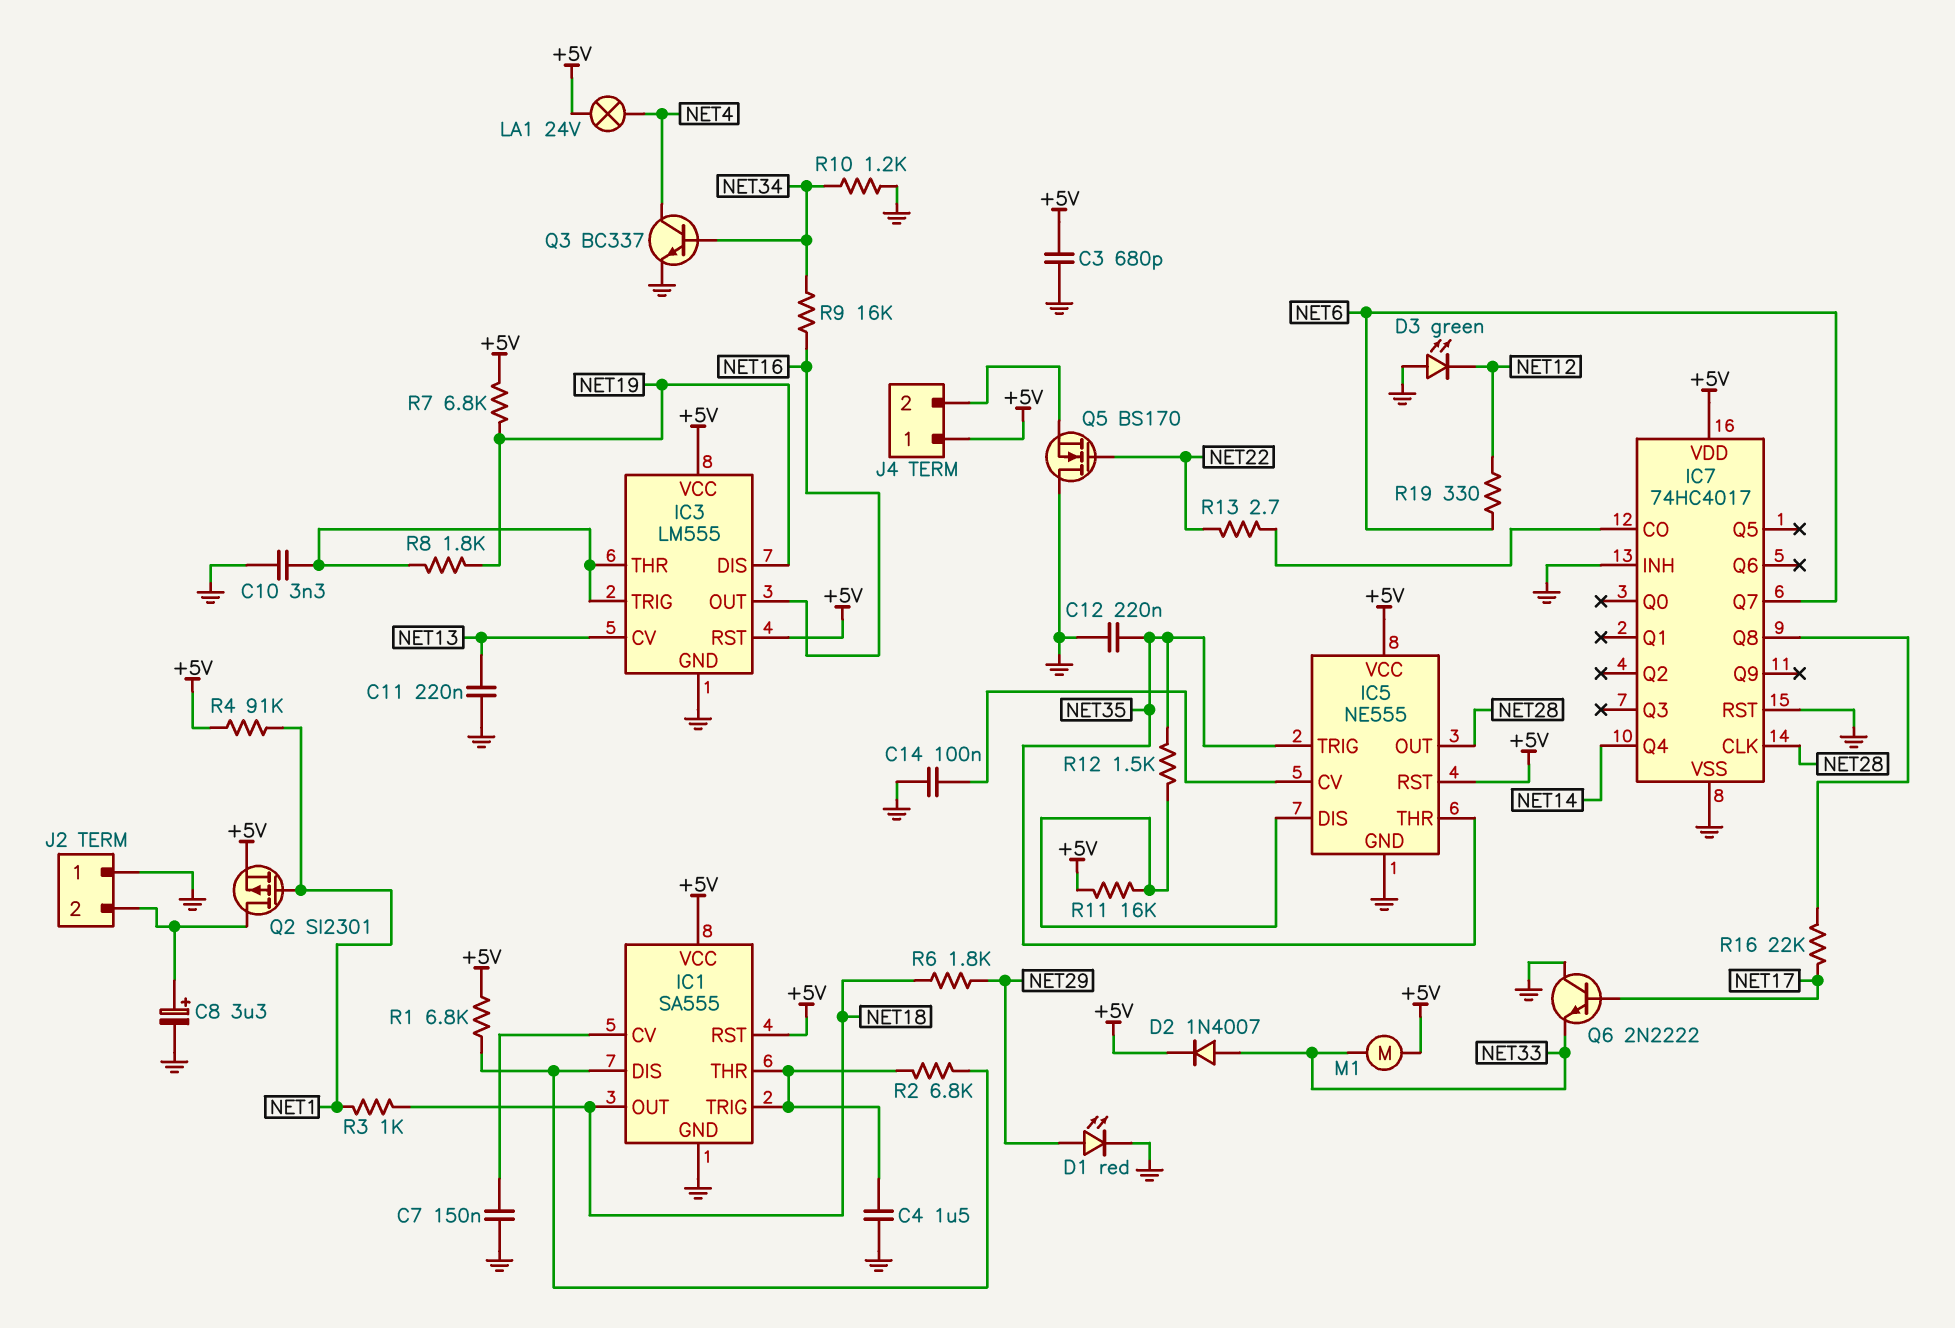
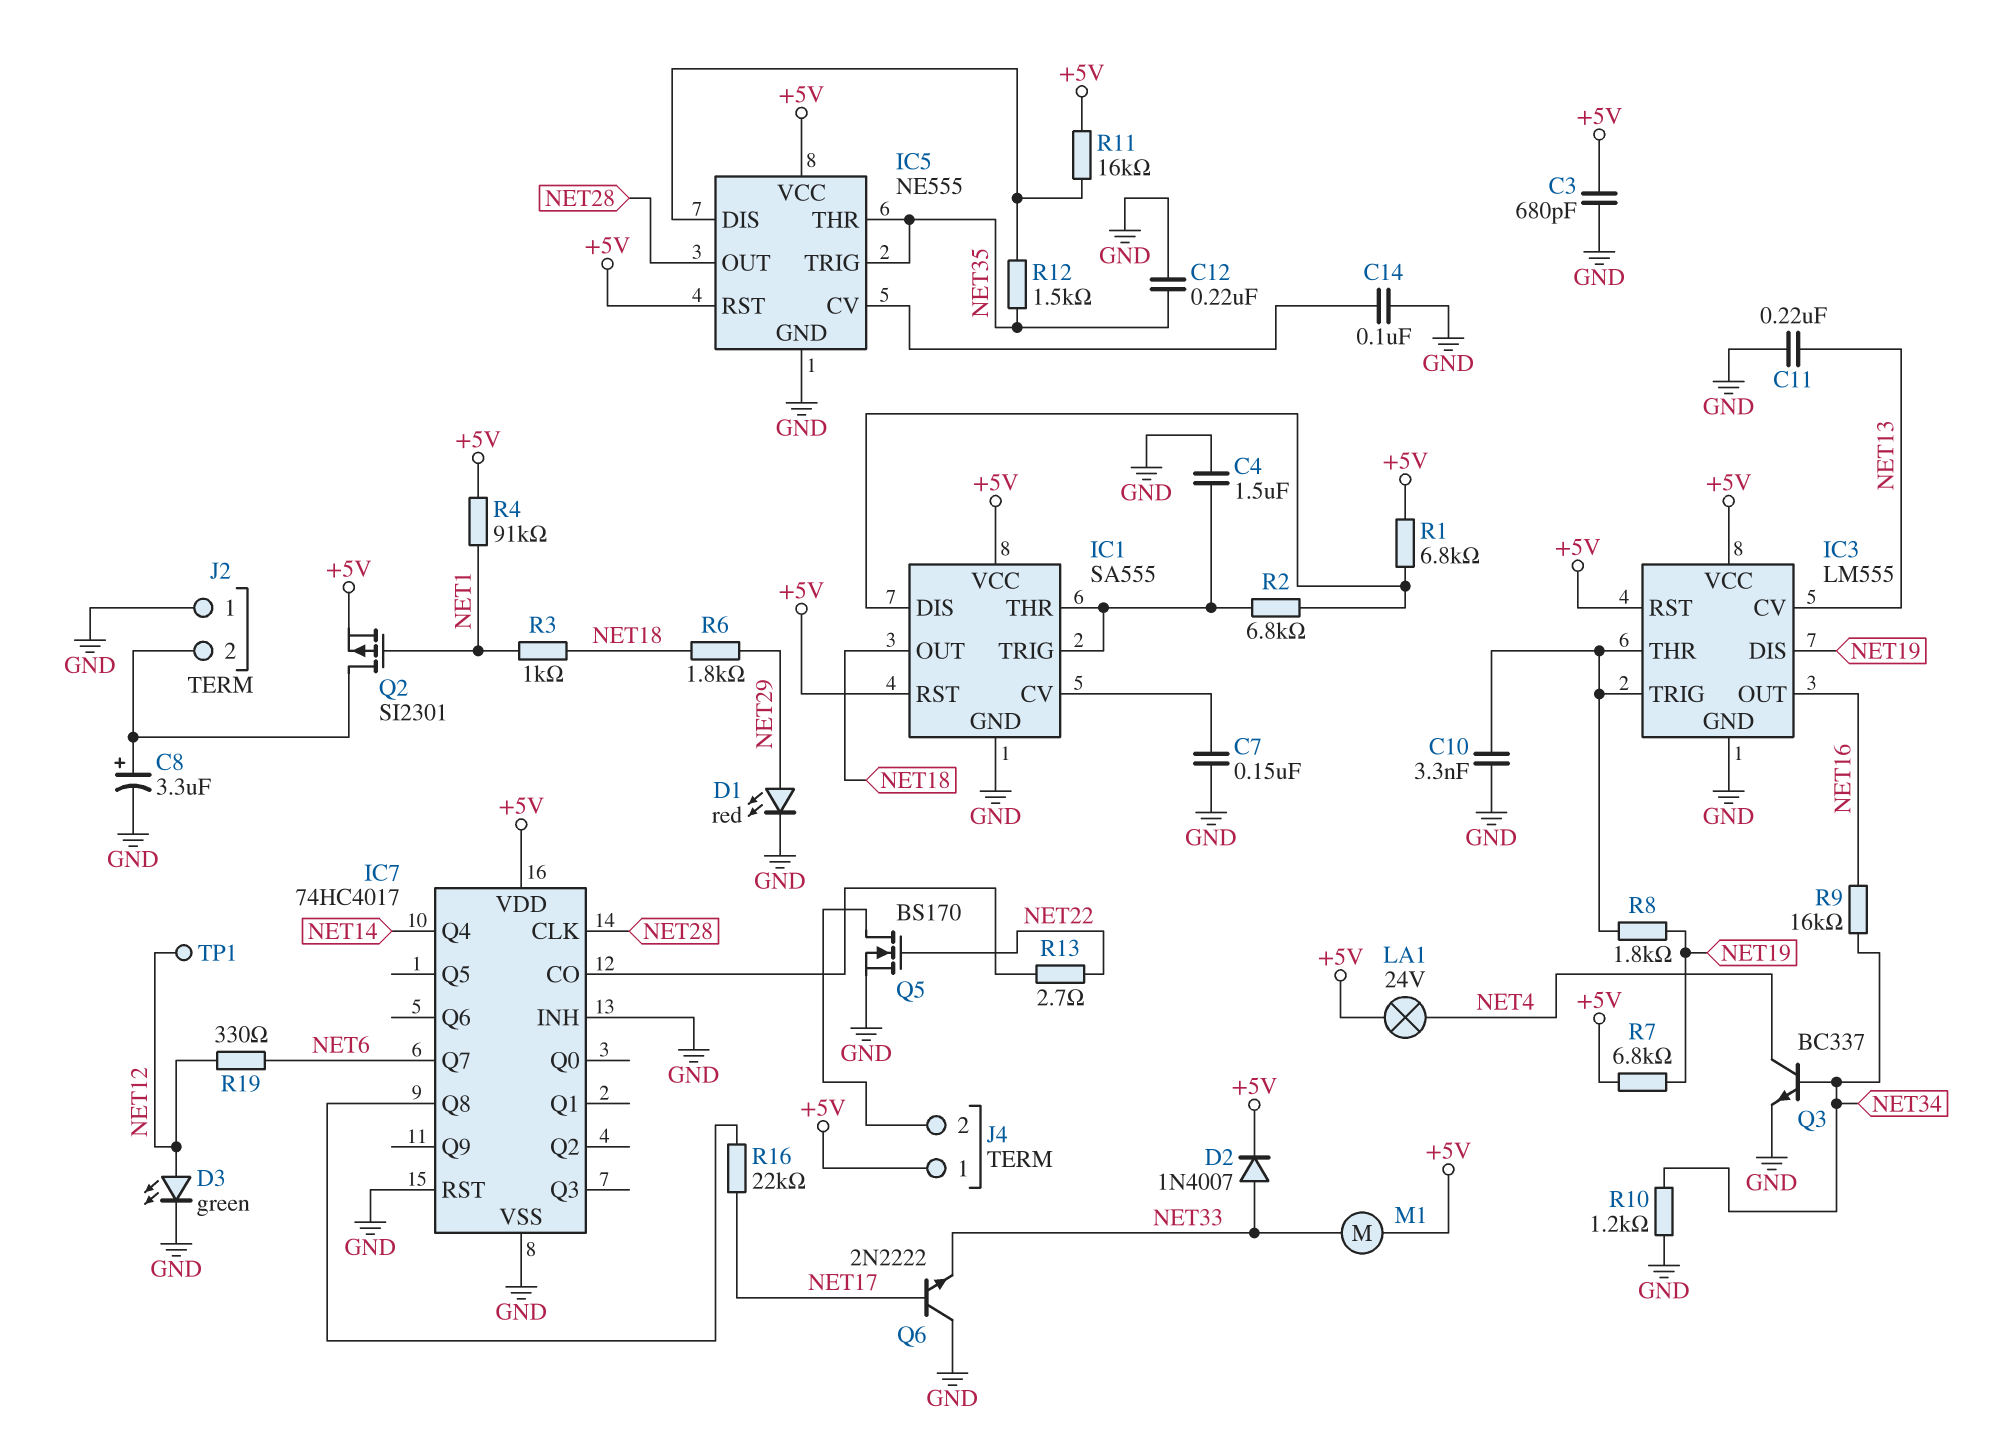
D3: LED green (A GND, K NET12) -> LED green (A NET12, K GND)
Q5: NMOS BS170 (G NET22, D GND, S J4/2) -> NMOS BS170 (G NET22, D J4/2, S GND)
TP1: none -> test point (NET12)

